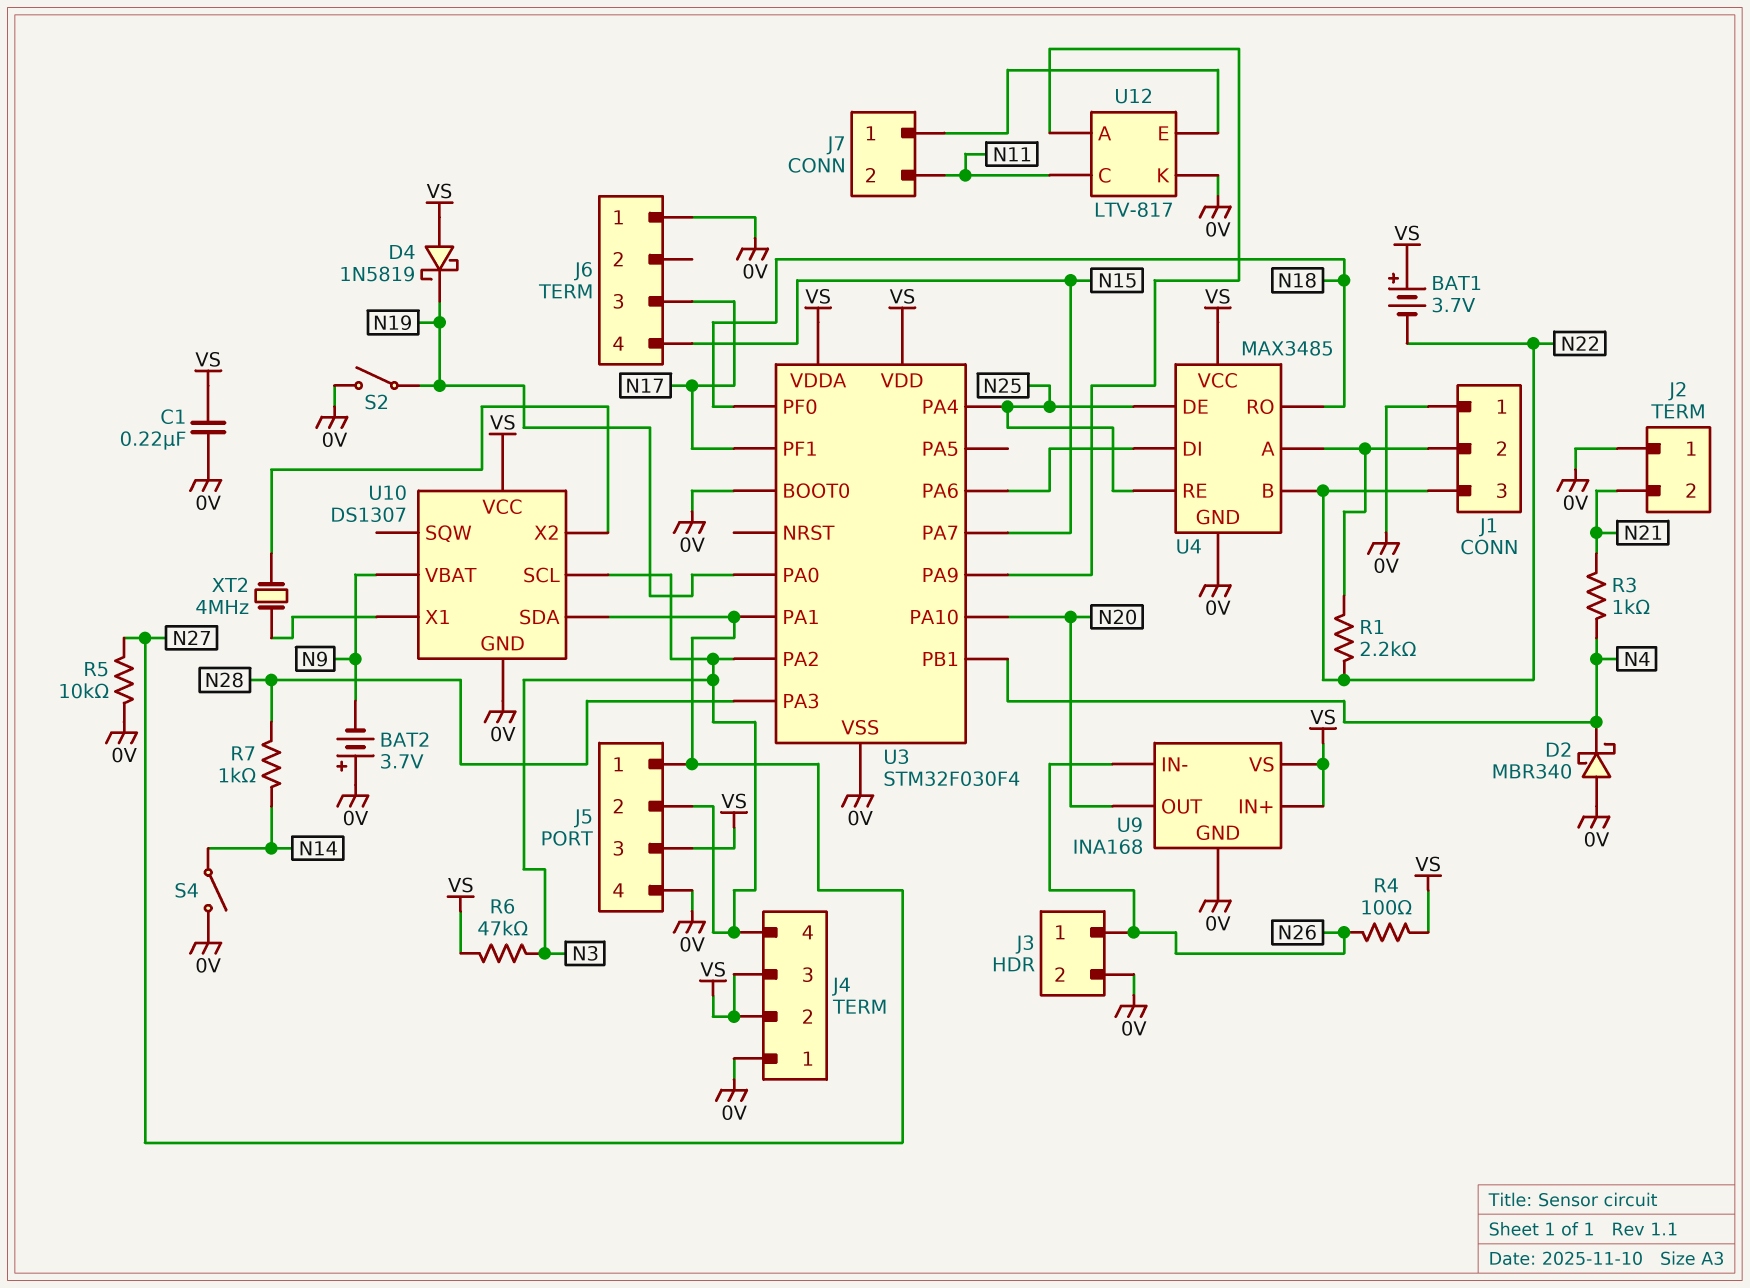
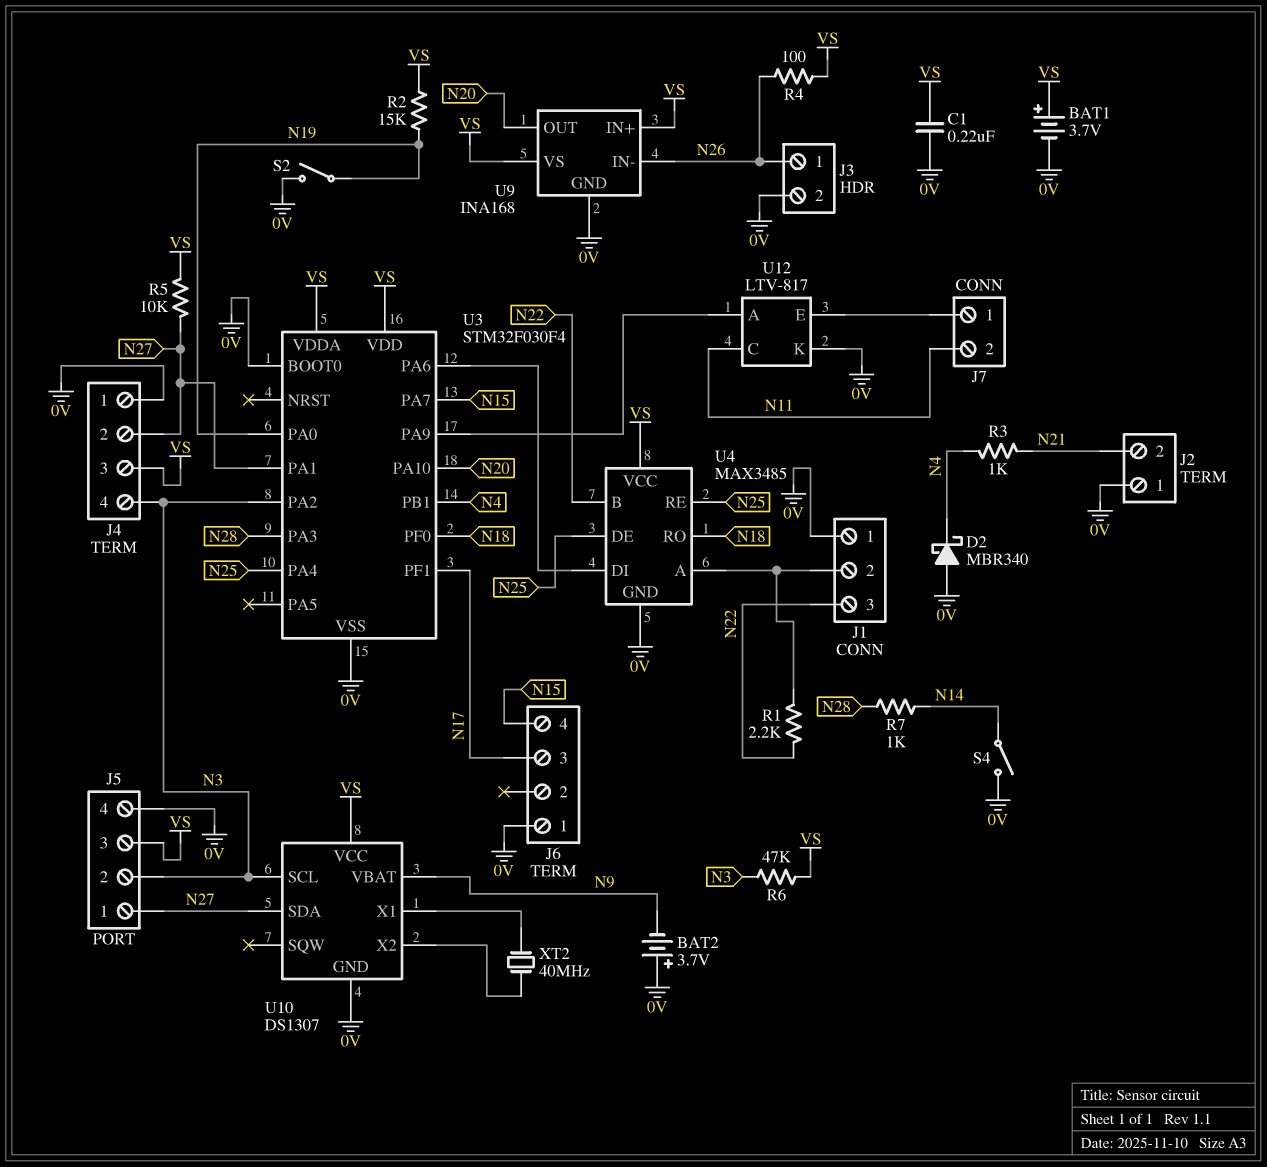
BAT1: 3.7V (plus VS, minus N22) -> 3.7V (plus VS, minus 0V)
D4: schottky 1N5819 (A VS, K N19) -> none
J4 pin 2: VS -> N27
R2: none -> 15k (N19, VS)
R5: 10k (0V, N27) -> 10k (N27, VS)
XT2: 4MHz (U10/X1, U10/X2) -> 40MHz (U10/X1, U10/X2)

